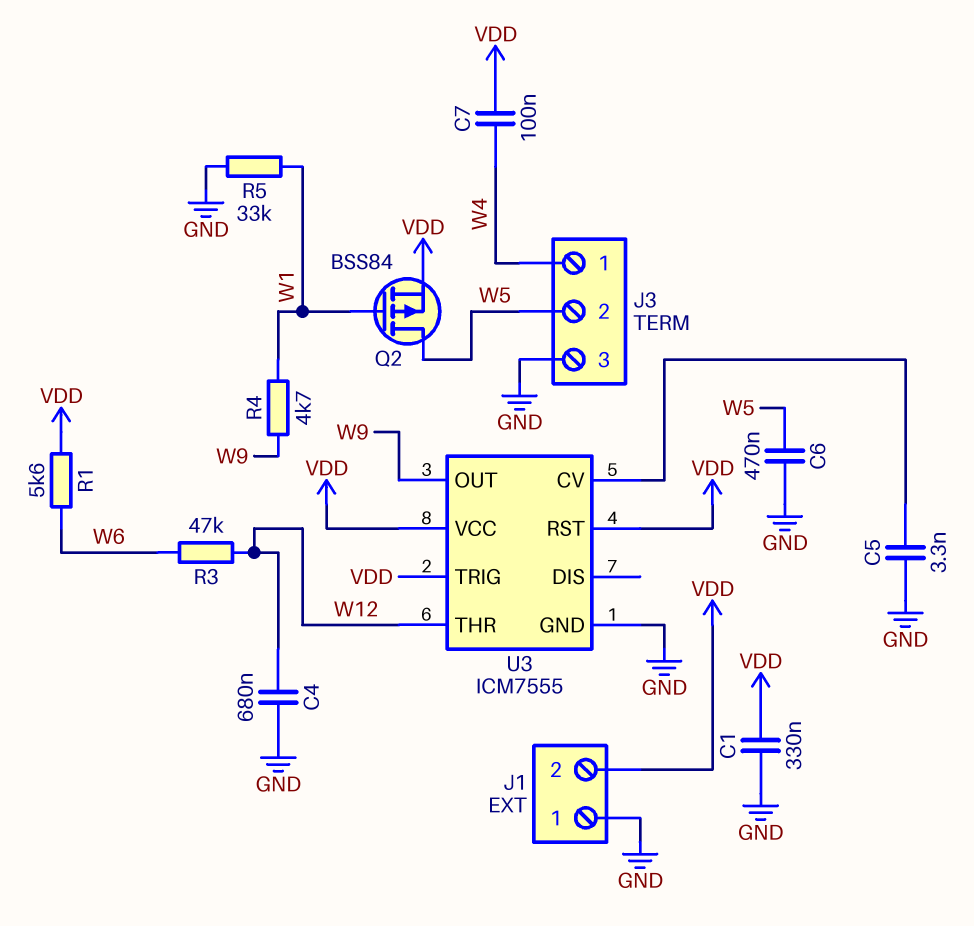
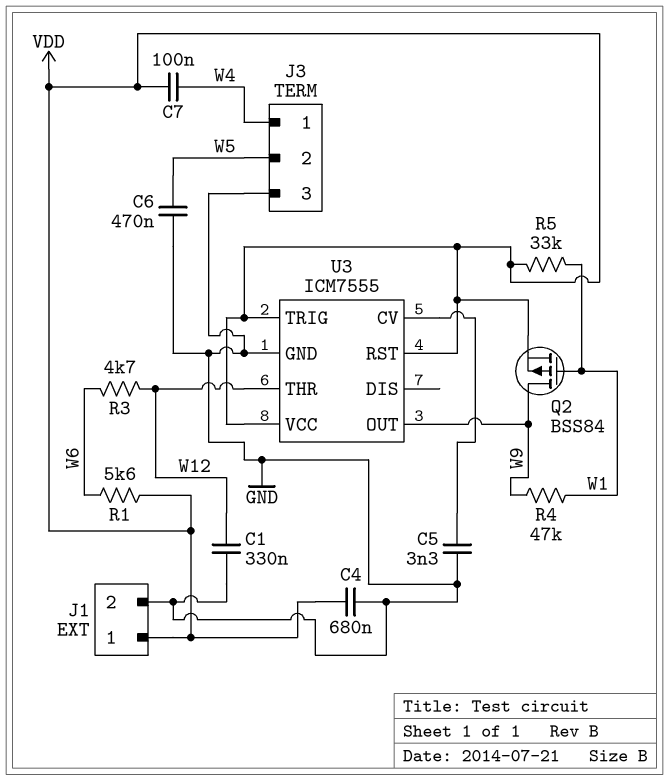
C1: 330nF (GND, VDD) -> 330nF (GND, W12)
C4: 680nF (GND, W12) -> 680nF (GND, VDD)
J1 pin 1: GND -> VDD
J1 pin 2: VDD -> GND
Q2: PMOS BSS84 (G W1, D W5, S VDD) -> PMOS BSS84 (G W1, D W9, S VDD)
R3: 47k (W6, W12) -> 4.7k (W6, W12)
R4: 4.7k (W1, W9) -> 47k (W1, W9)
R5: 33k (GND, W1) -> 33k (VDD, W1)

